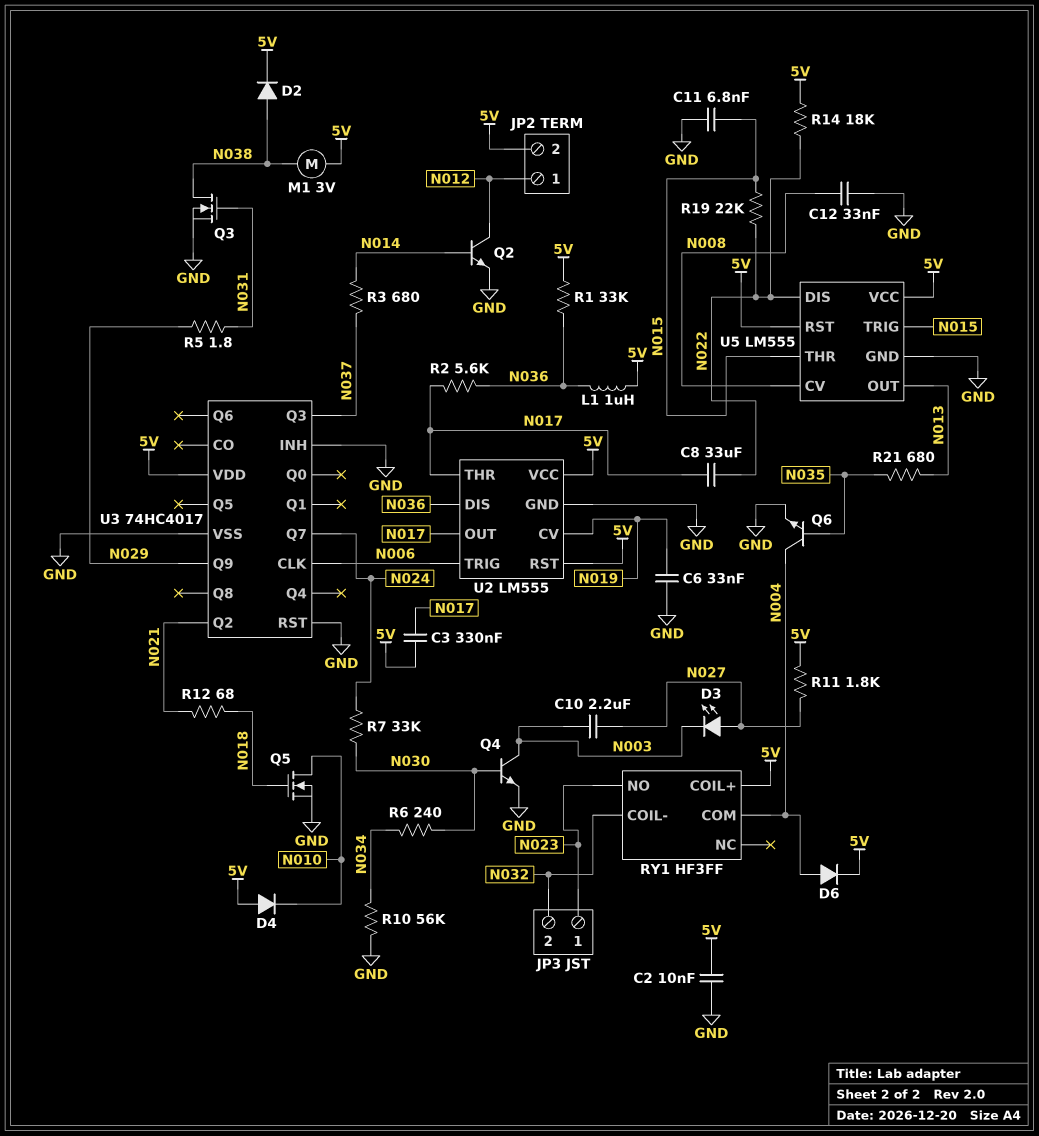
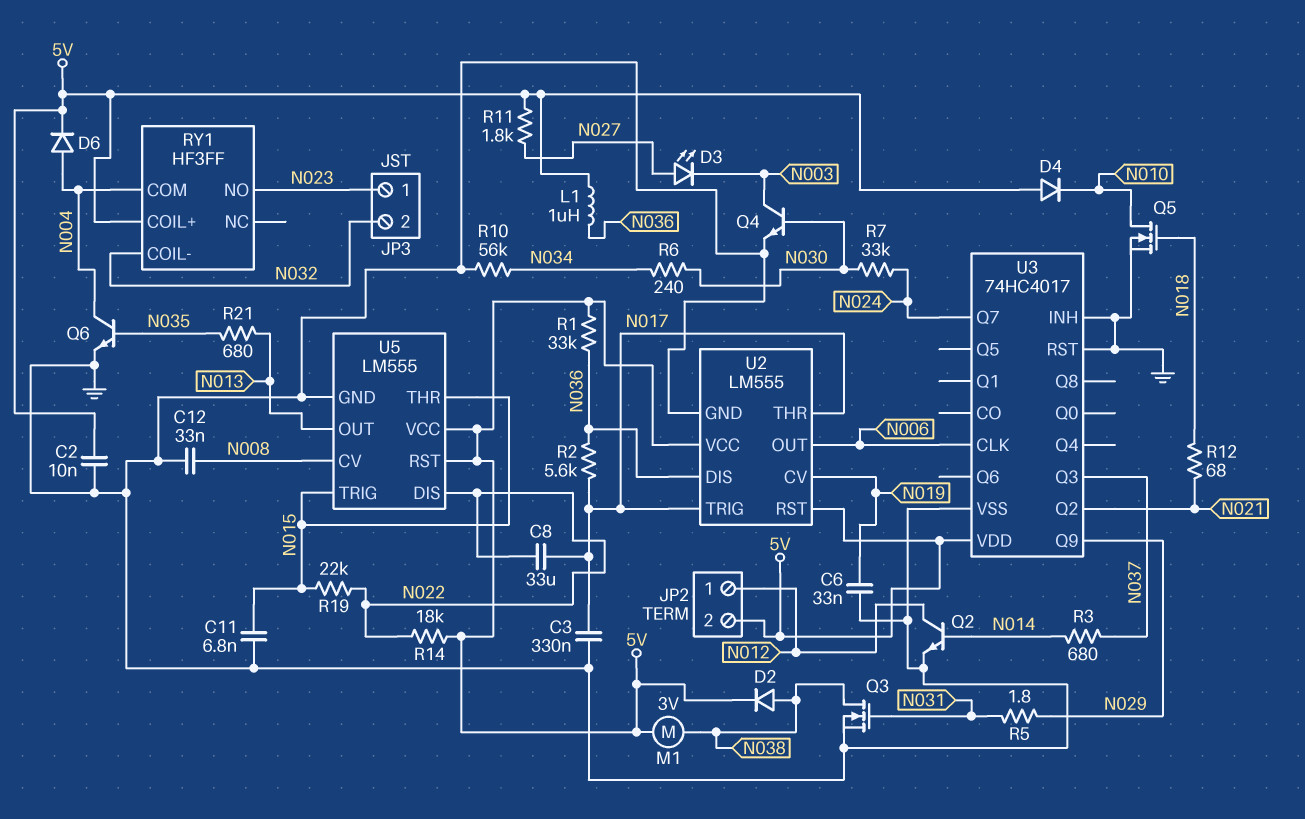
C3: 330nF (5V, N017) -> 330nF (GND, N017)
C10: 2.2uF (N003, N027) -> none
U2 pin OUT: N017 -> N006
U2 pin TRIG: N006 -> N017

